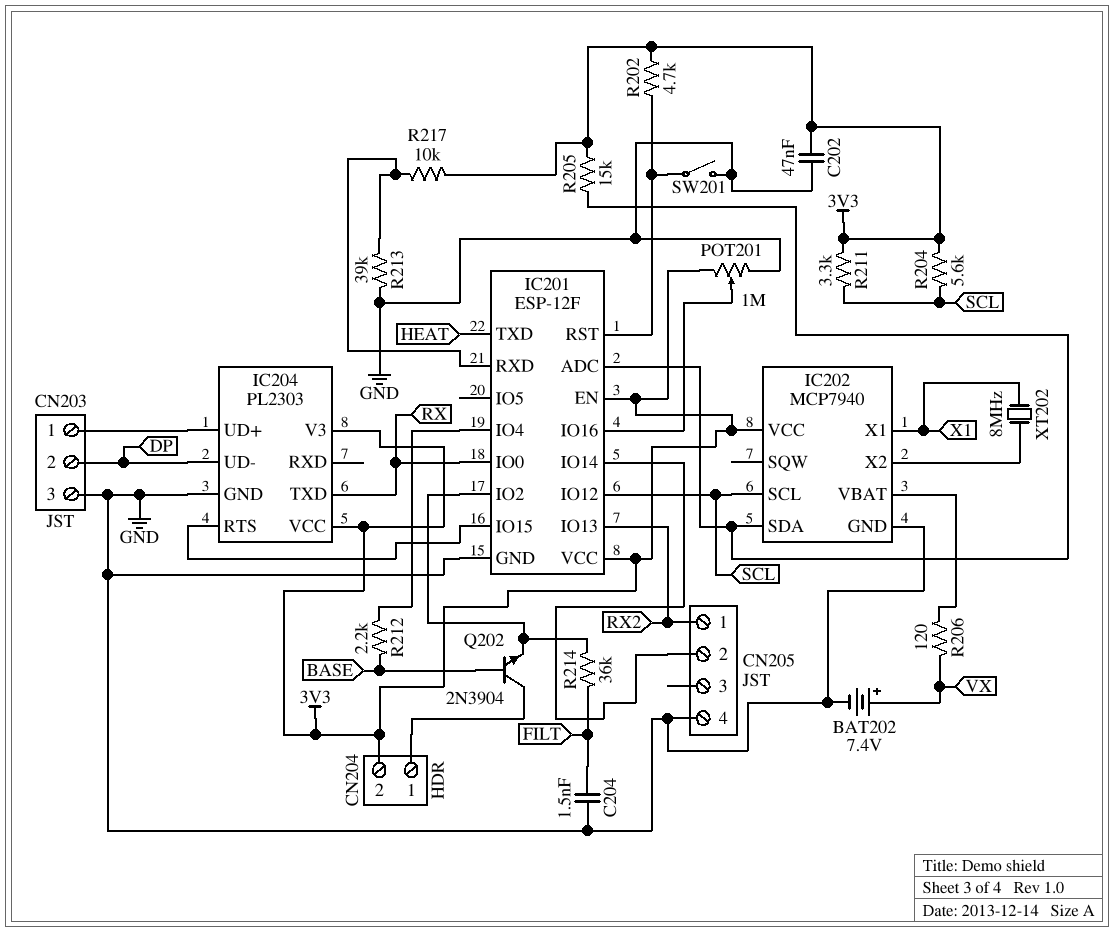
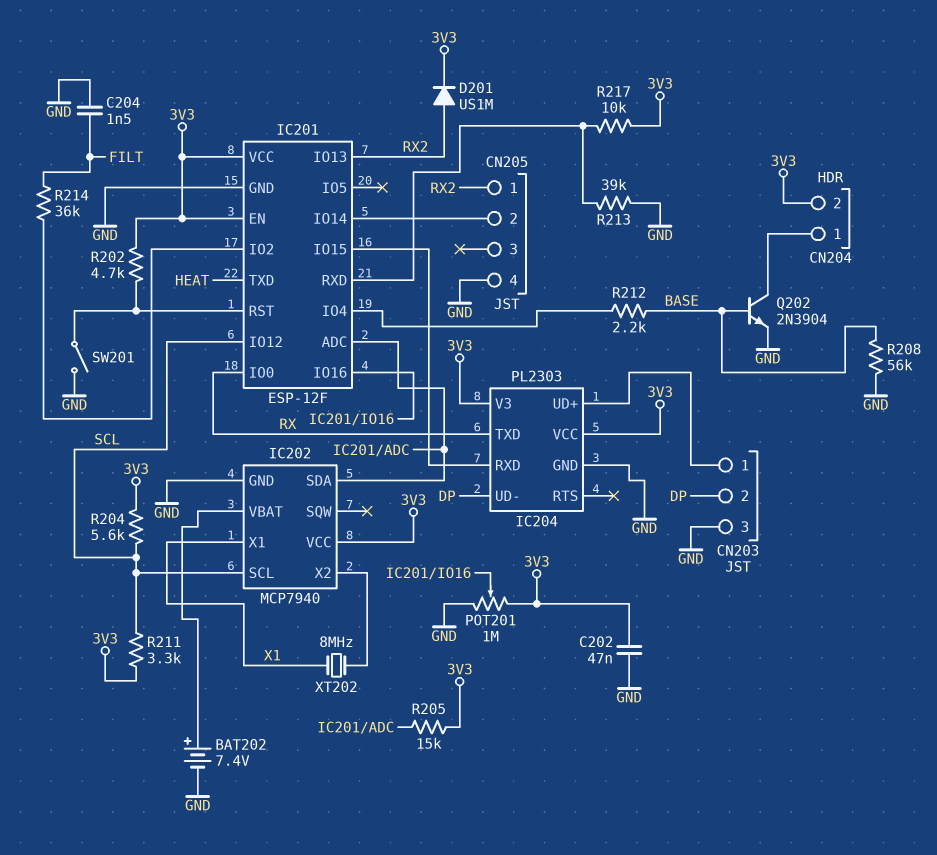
BAT202: 7.4V (plus VX, minus GND) -> 7.4V (plus IC202/VBAT, minus GND)
D201: none -> diode US1M (A RX2, K 3V3)
IC204 pin RTS: IC201/IO15 -> none
IC204 pin RXD: none -> IC201/IO15
Q202: NPN 2N3904 (B BASE, C CN204/1, E IC201/IO2) -> NPN 2N3904 (B BASE, C CN204/1, E GND)
R206: 120 (IC202/VBAT, VX) -> none
R208: none -> 56k (BASE, GND)

